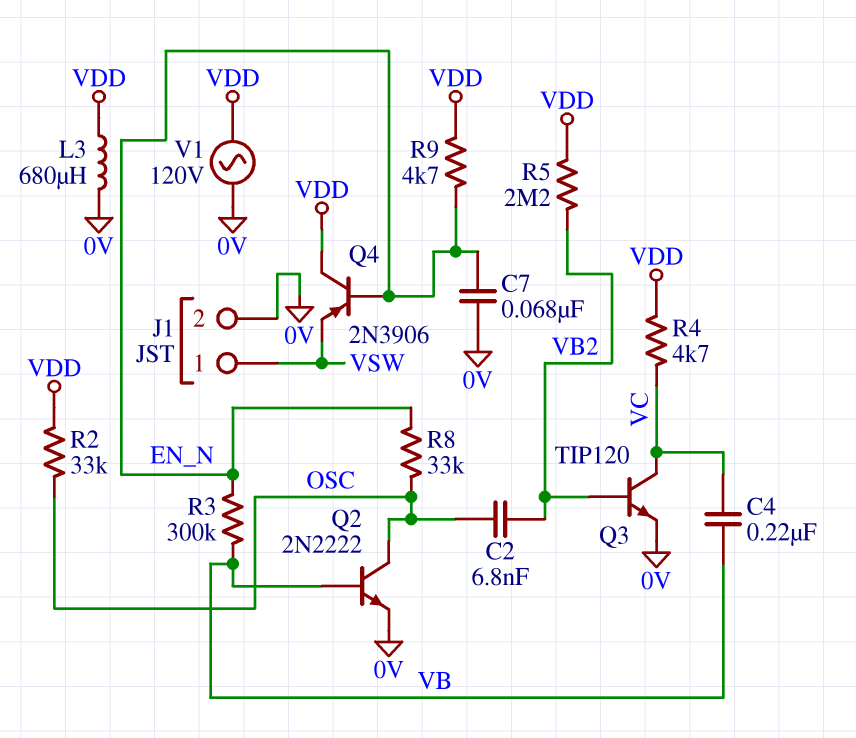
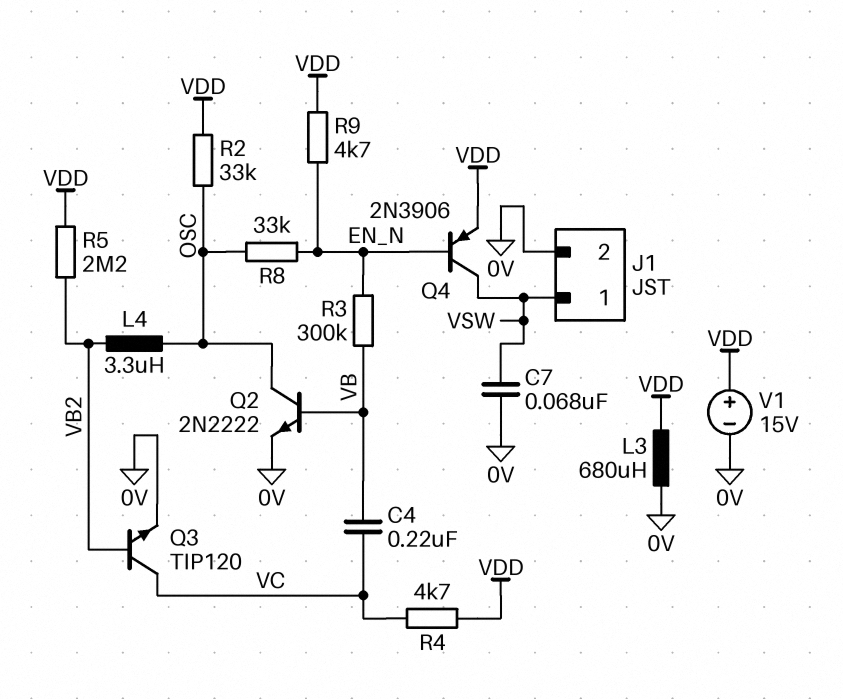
C2: 6.8nF (OSC, VB2) -> none
C7: 68nF (0V, EN_N) -> 68nF (0V, VSW)
L4: none -> 3.3uH (OSC, VB2)
Q4: PNP 2N3906 (B EN_N, C VDD, E VSW) -> PNP 2N3906 (B EN_N, C VSW, E VDD)
V1: AC 120V (0V, VDD) -> 15V (plus VDD, minus 0V)

